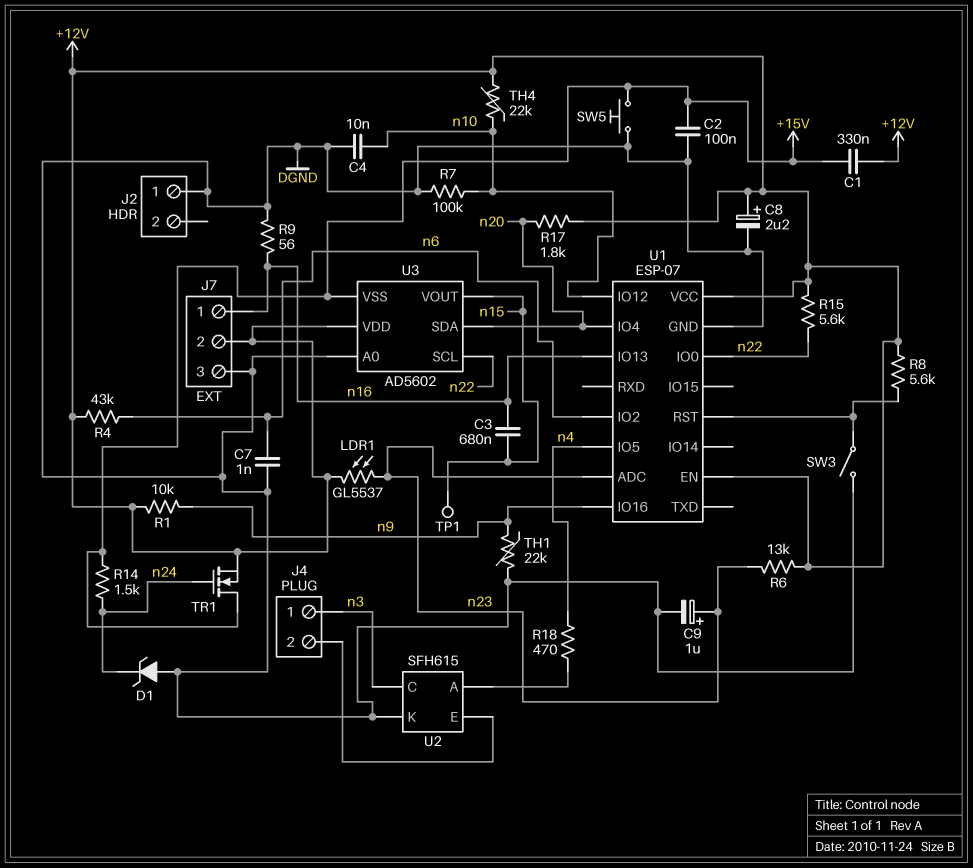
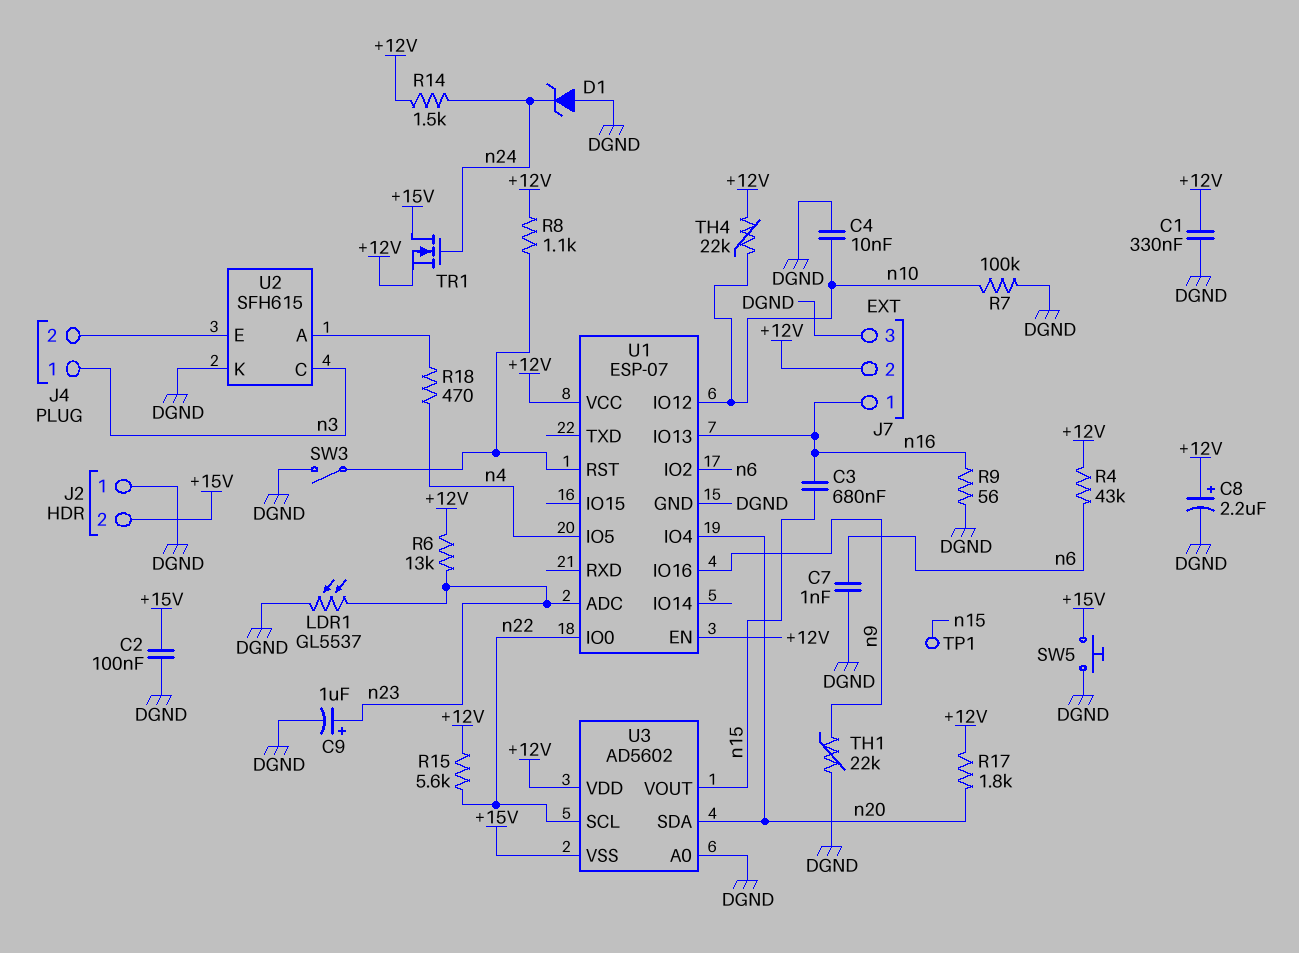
C1: 330nF (+12V, +15V) -> 330nF (+12V, DGND)
J2 pin 2: none -> +15V
LDR1: GL5537 (+12V, n23) -> GL5537 (DGND, n23)
R1: 10k (+12V, n9) -> none
R8: 5.6k (+12V, U1/RST) -> 1.1k (+12V, U1/RST)
R14: 1.5k (+15V, n24) -> 1.5k (+12V, n24)

